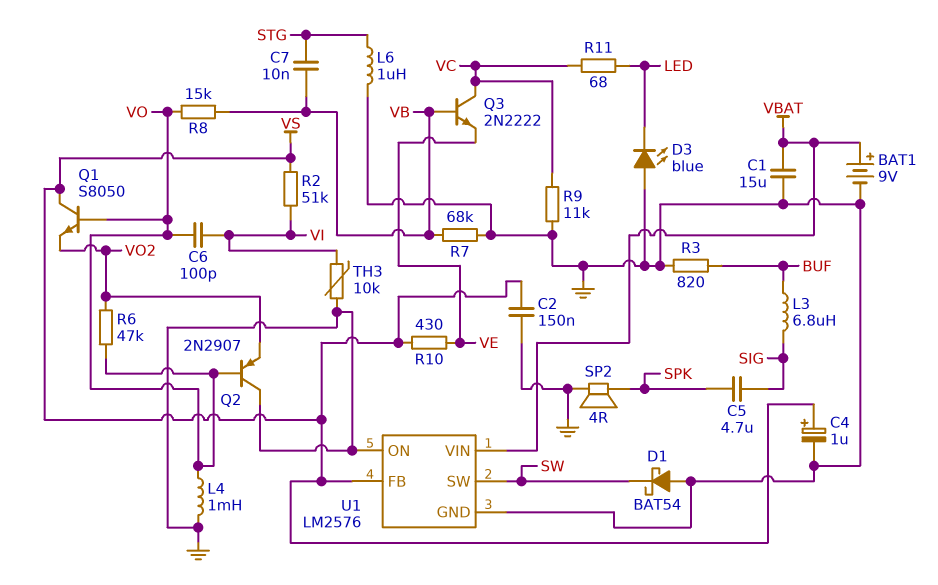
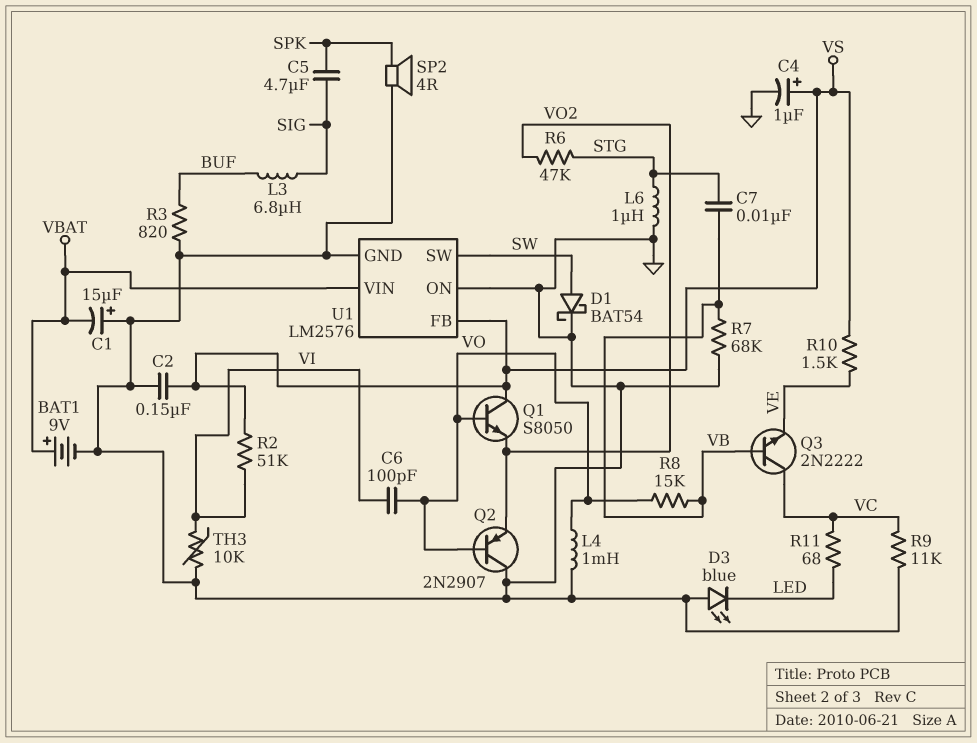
C1: 15uF (GND, VBAT) -> 15uF (plus GND, minus VBAT)
D1: schottky BAT54 (A GND, K SW) -> schottky BAT54 (A SW, K GND)
R6: 47k (VO, VO2) -> 47k (STG, VO2)
R10: 430 (VE, VS) -> 1.5k (VE, VS)

